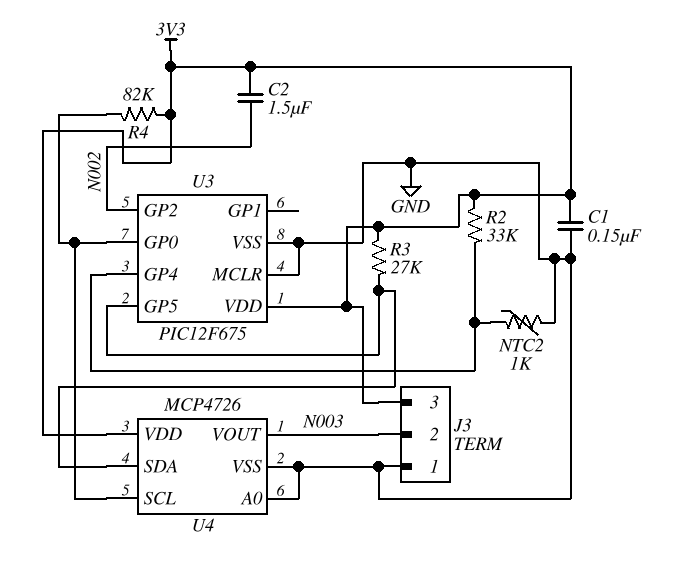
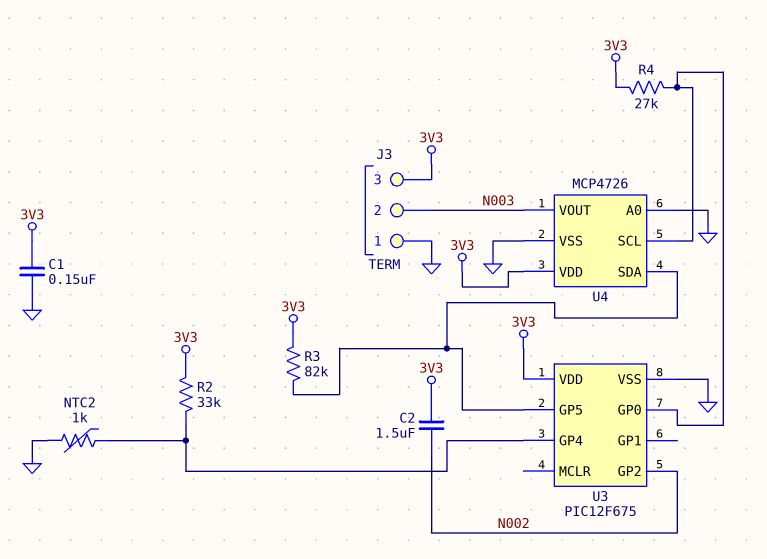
R3: 27k (3V3, U3/GP5) -> 82k (3V3, U3/GP5)
R4: 82k (3V3, U3/GP0) -> 27k (3V3, U3/GP0)
U3 pin MCLR: GND -> none

